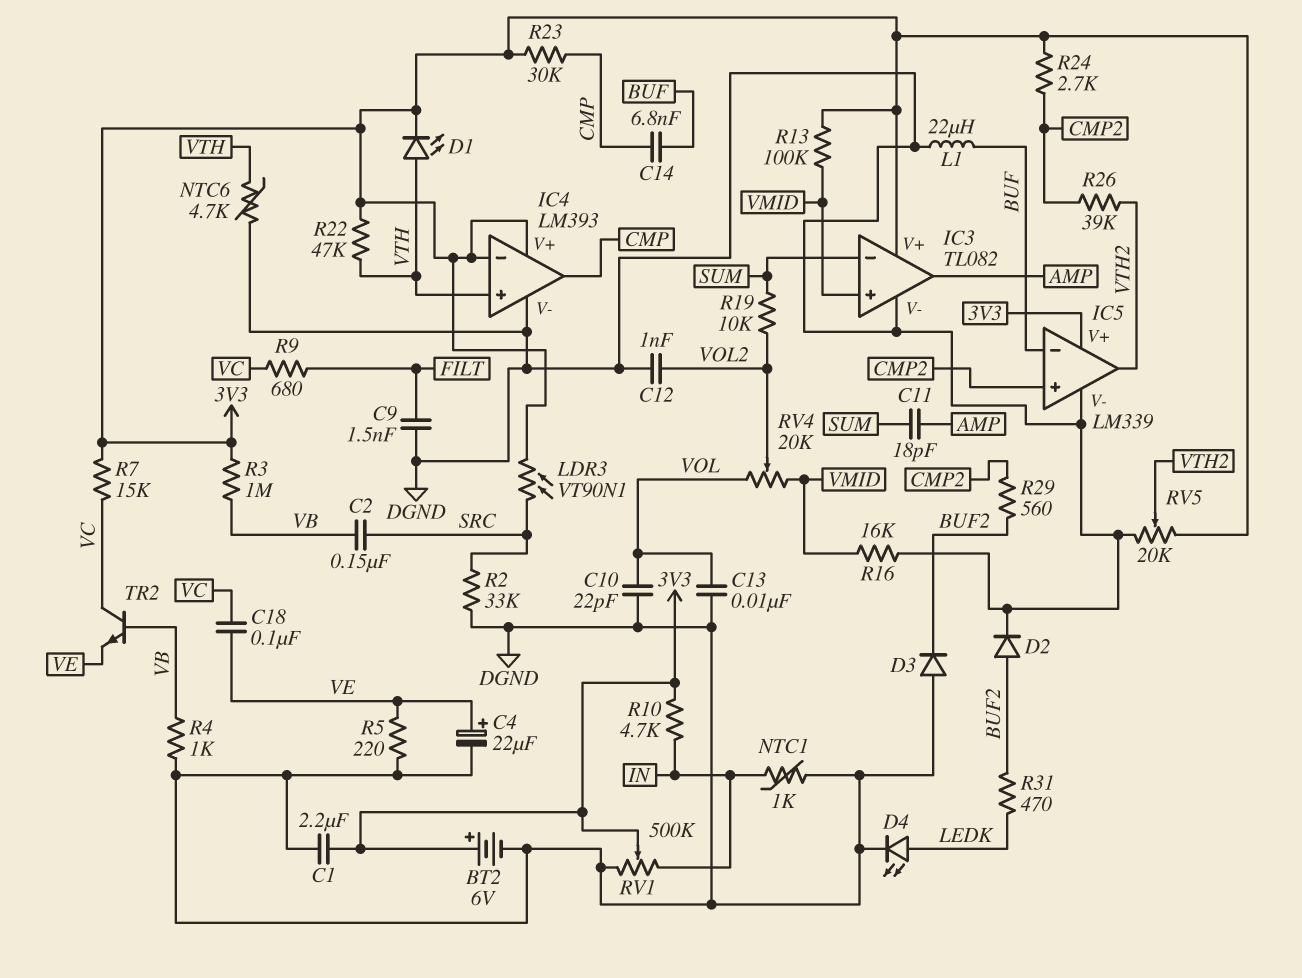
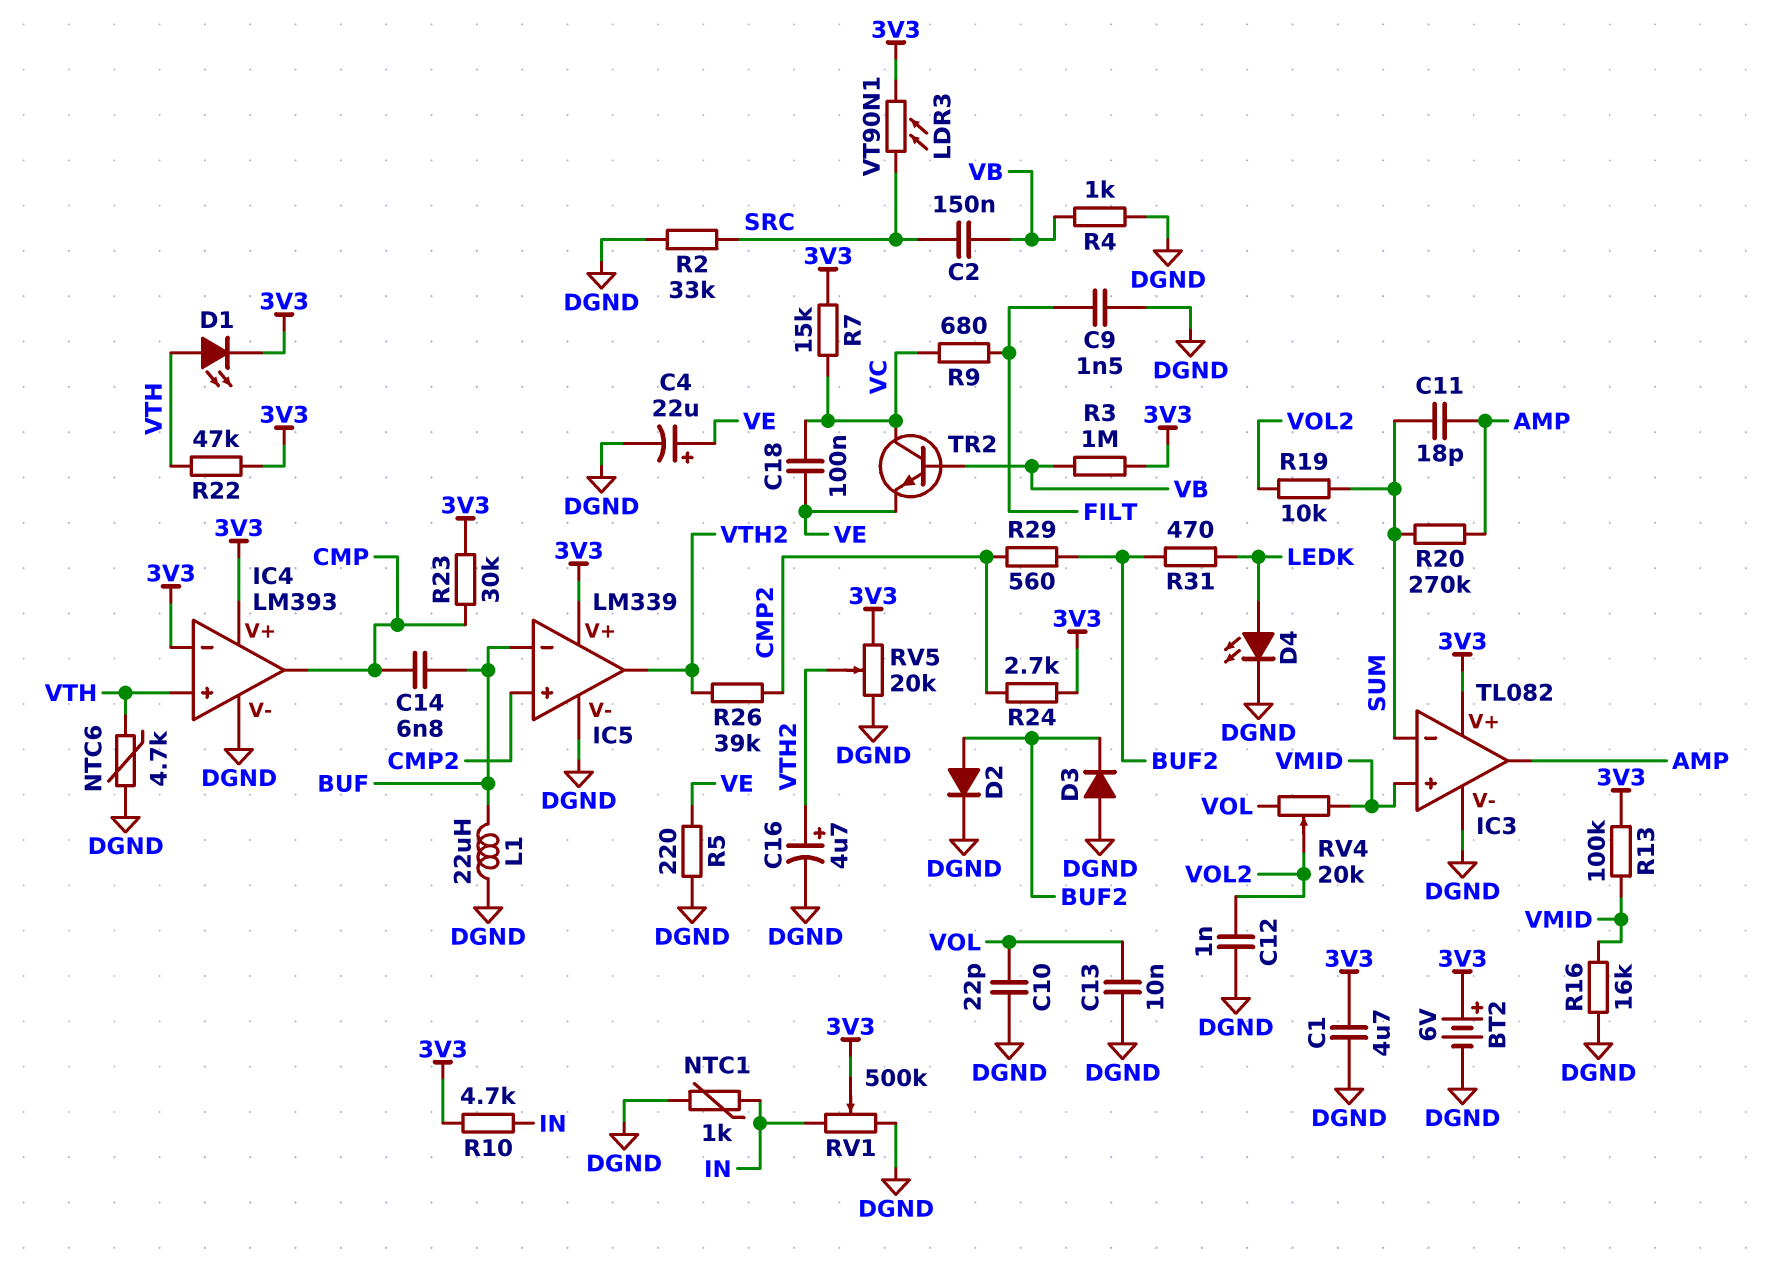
C1: 2.2uF (3V3, DGND) -> 4.7uF (3V3, DGND)
C16: none -> 4.7uF (plus VTH2, minus DGND)
R20: none -> 270k (AMP, SUM)

